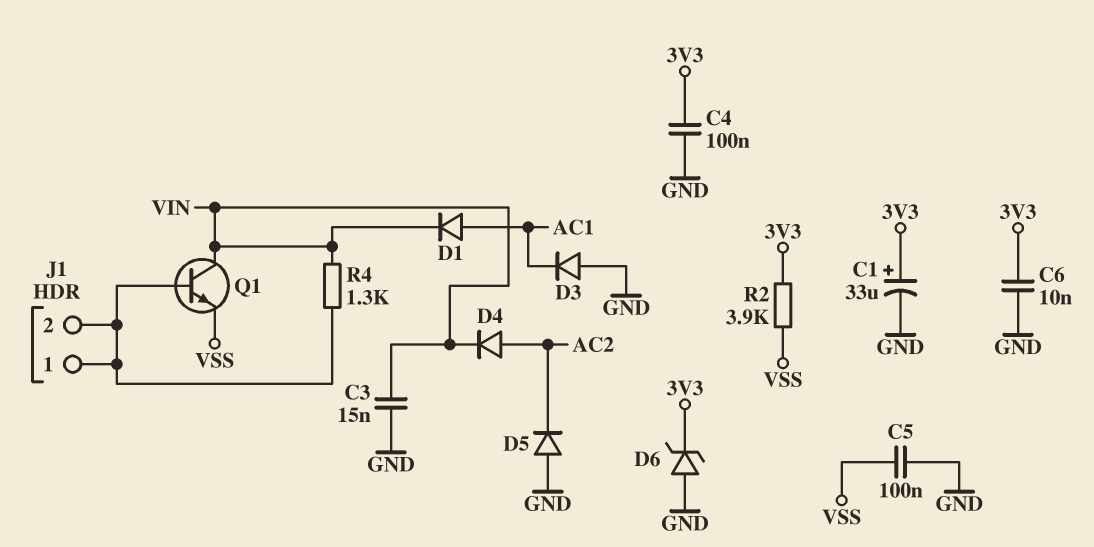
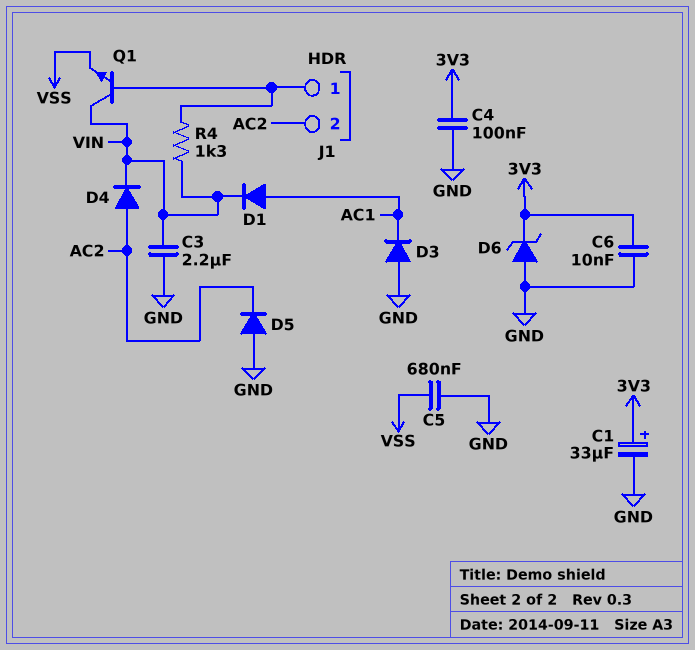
C3: 15nF (GND, VIN) -> 2.2uF (GND, VIN)
C5: 100nF (GND, VSS) -> 680nF (GND, VSS)
J1 pin 2: J1/1 -> AC2
R2: 3.9k (3V3, VSS) -> none

